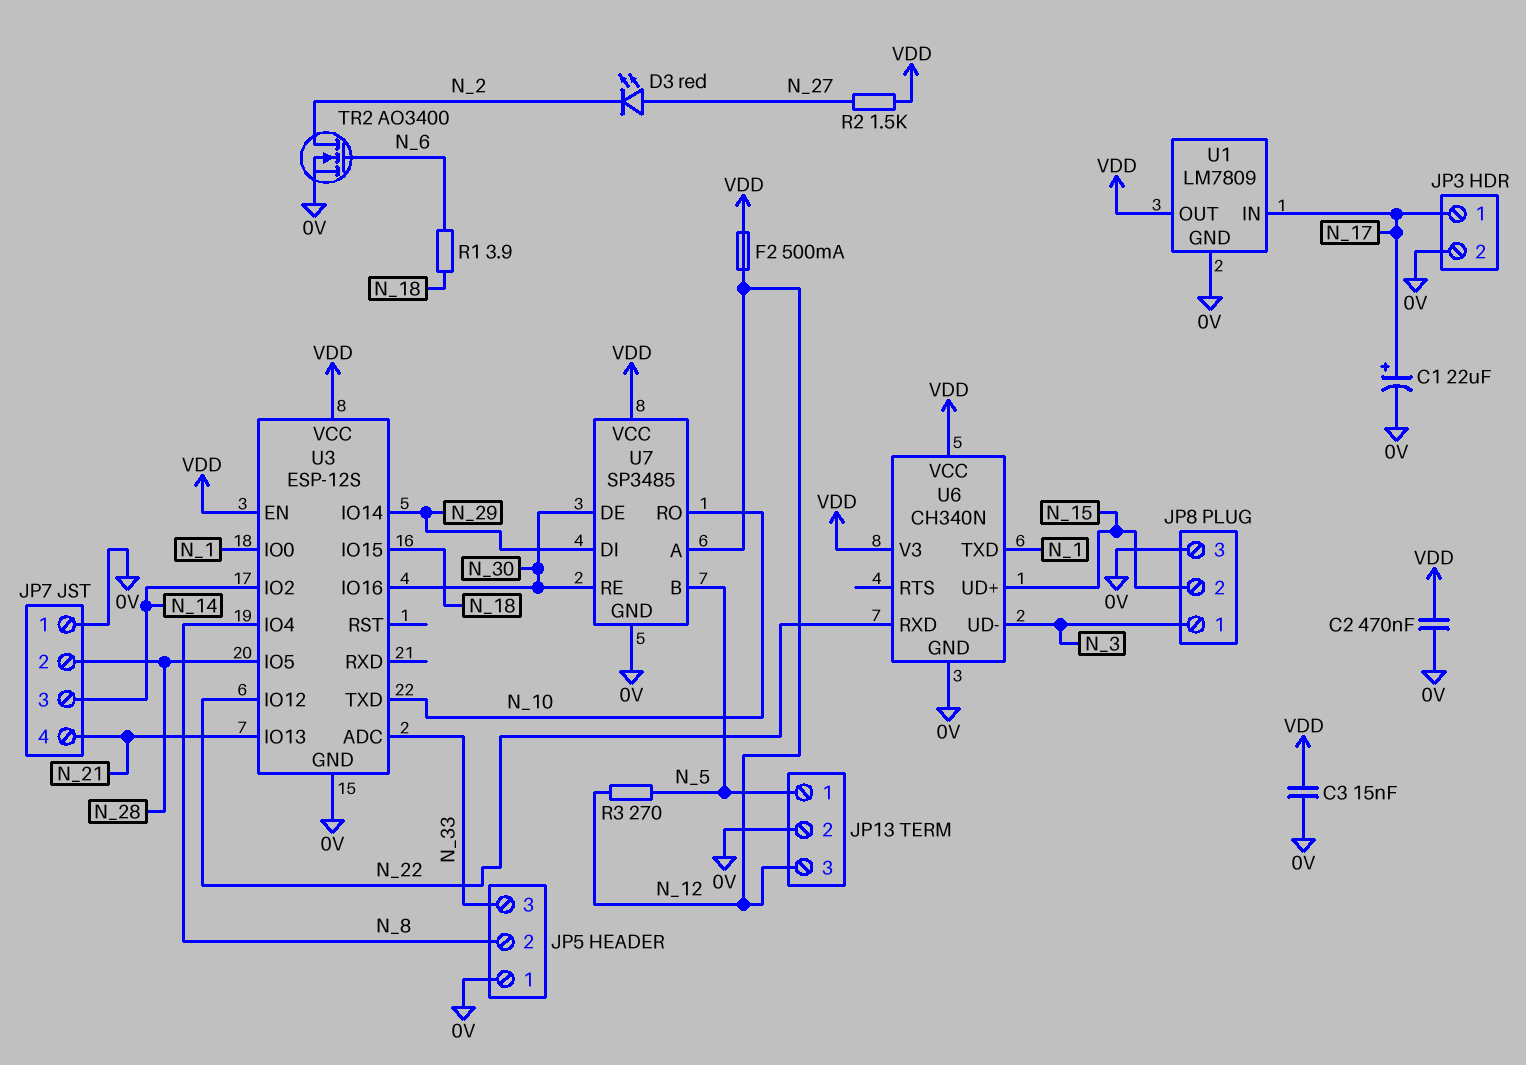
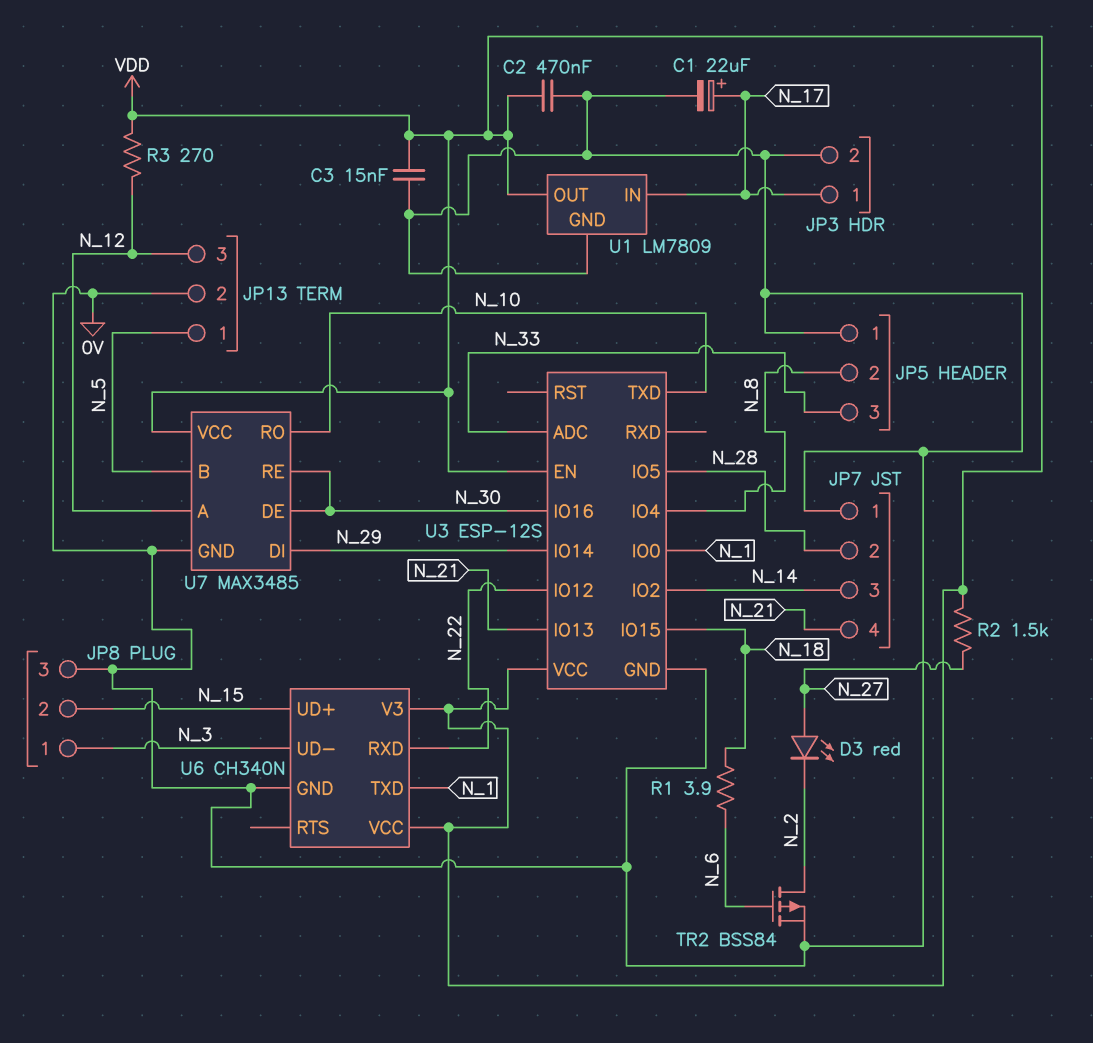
F2: 500mA (N_12, VDD) -> none
R3: 270 (N_5, N_12) -> 270 (N_12, VDD)
TR2: NMOS AO3400 (G N_6, D N_2, S 0V) -> PMOS BSS84 (G N_6, D N_2, S 0V)
U7: SP3485 -> MAX3485

